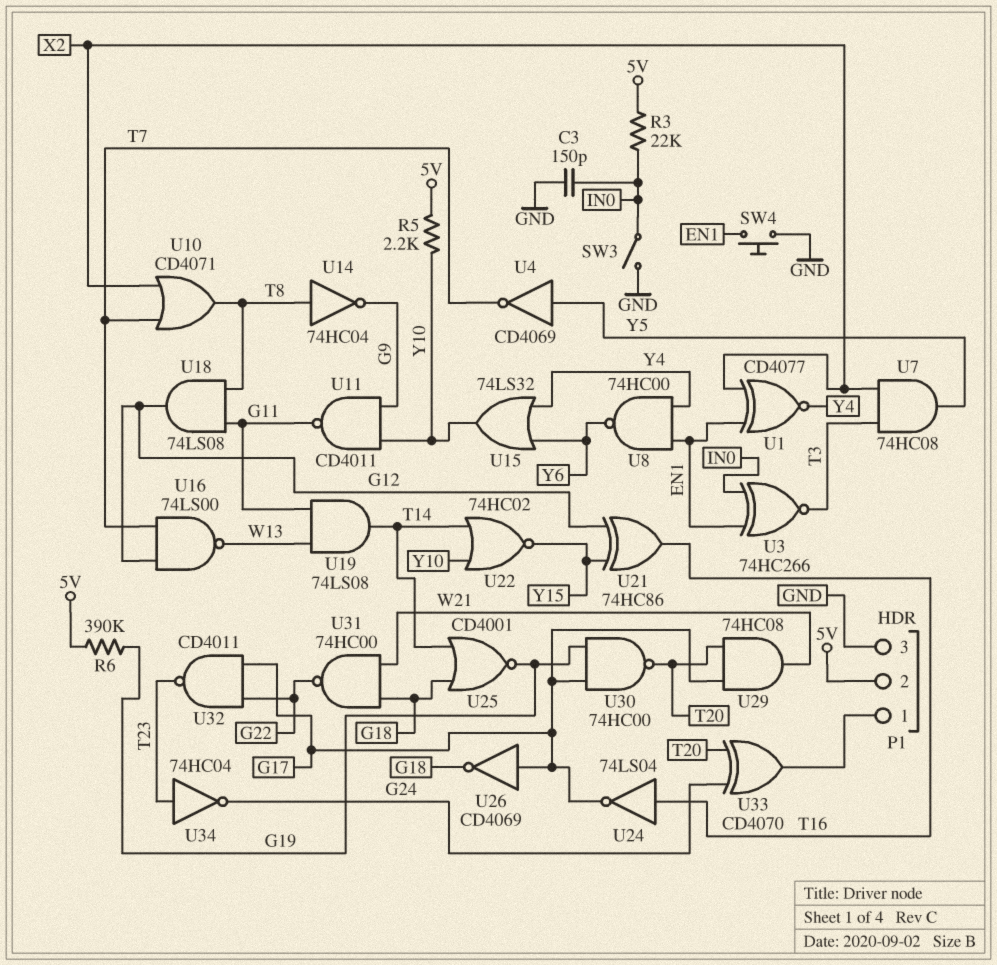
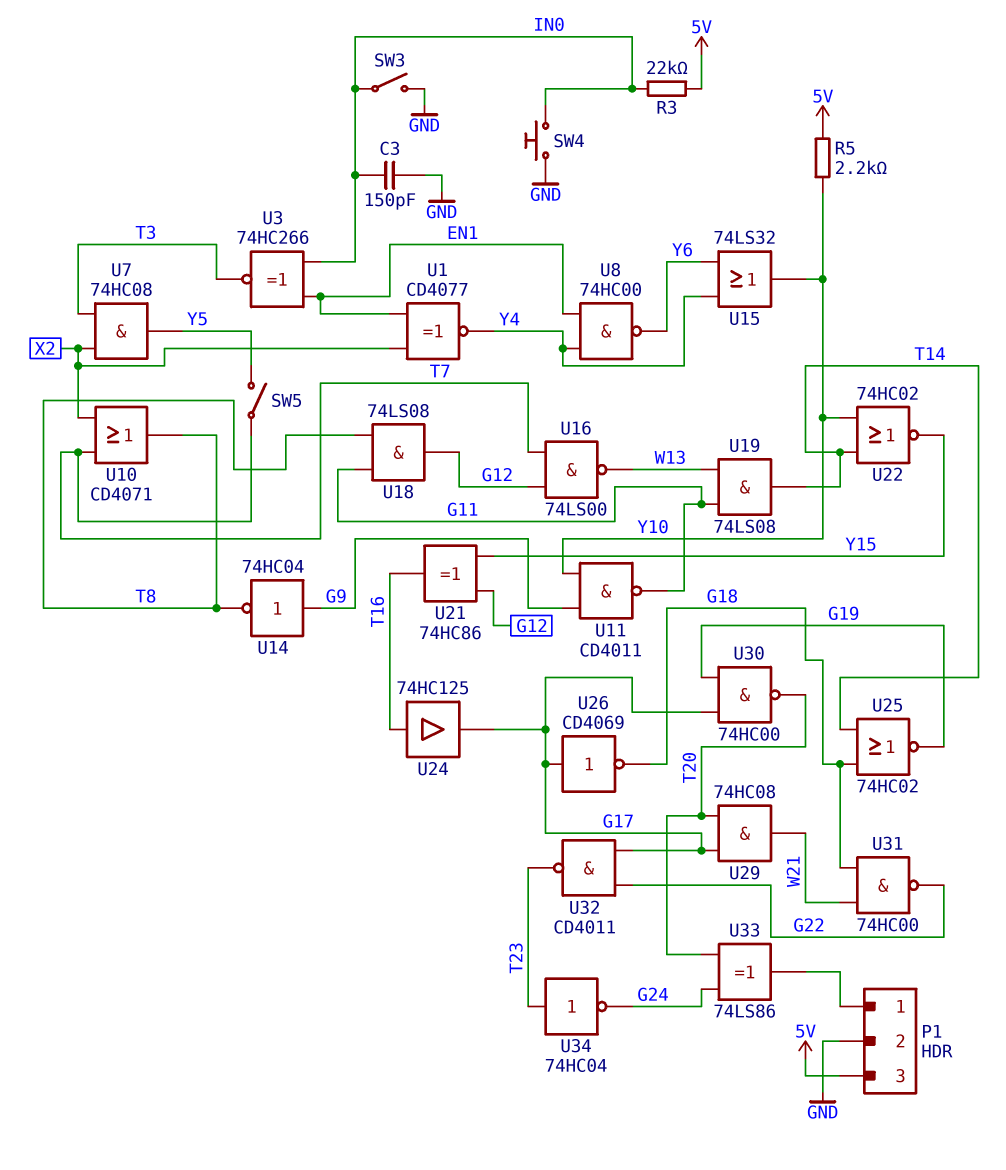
P1 pin 2: 5V -> GND
P1 pin 3: GND -> 5V
R6: 390k (5V, G19) -> none
SW4: button (EN1, GND) -> button (GND, IN0)
SW5: none -> switch (T7, Y5)
U4: NOT CD4069 (in Y5, out T7) -> none
U14: NOT 74HC04 (in T8, out G9) -> NOT 74HC04 (in G9, out T8)
U24: NOT 74LS04 (in T16, out G17) -> buffer 74HC125 (in T16, out G17)
U25: NOR CD4001 (in G18, in T14, out G19) -> NOR 74HC02 (in G18, in T14, out G19)
U33: XOR CD4070 (in G24, in T20, out P1/1) -> XOR 74LS86 (in G24, in T20, out P1/1)

